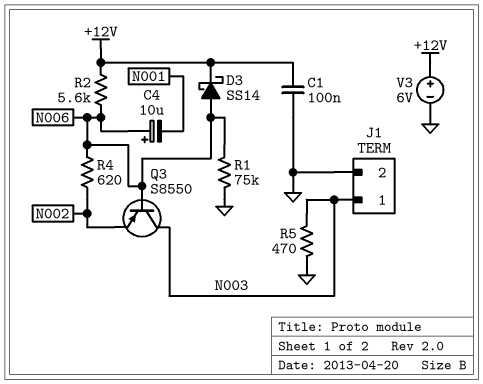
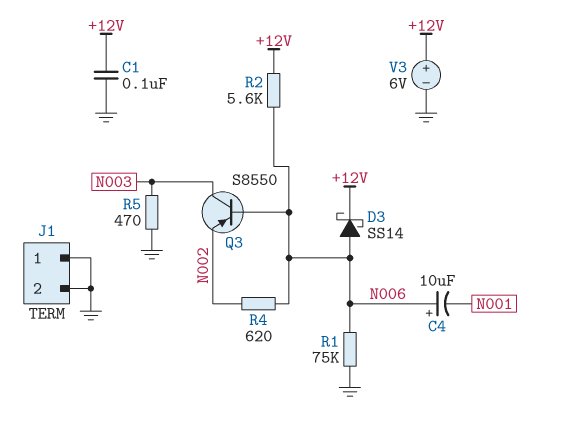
J1 pin 1: N003 -> GND

